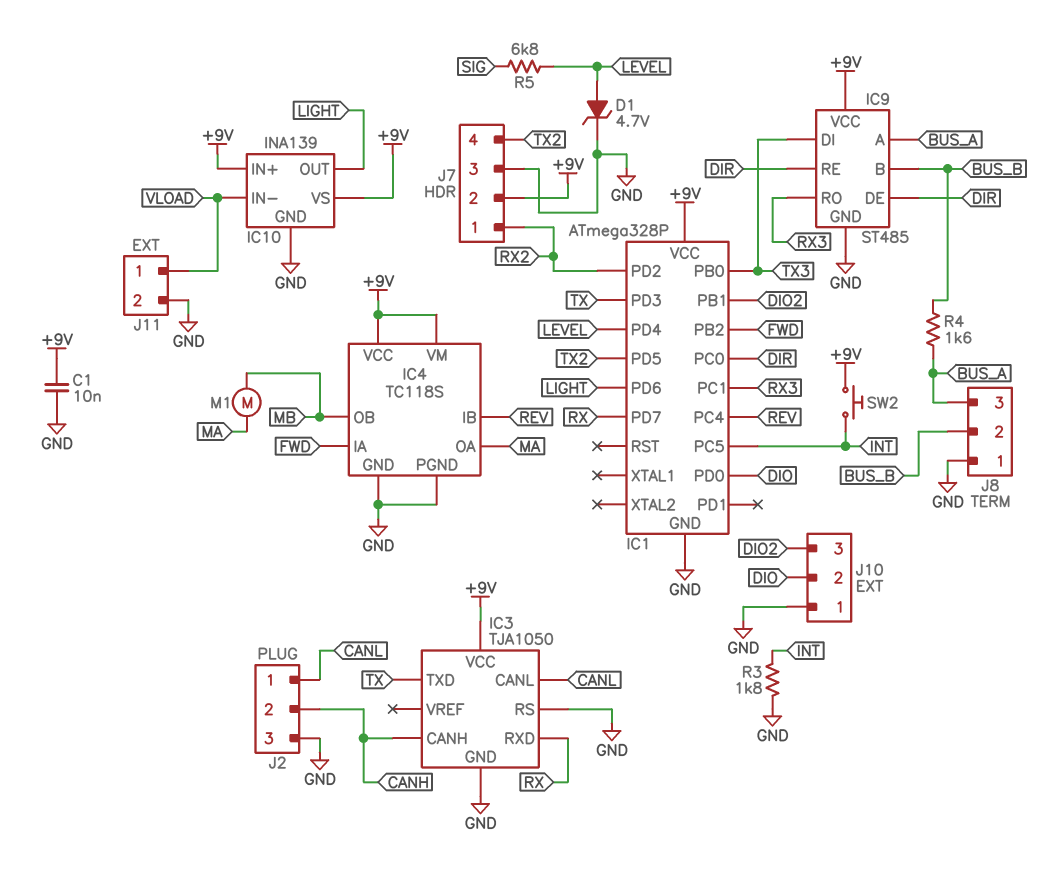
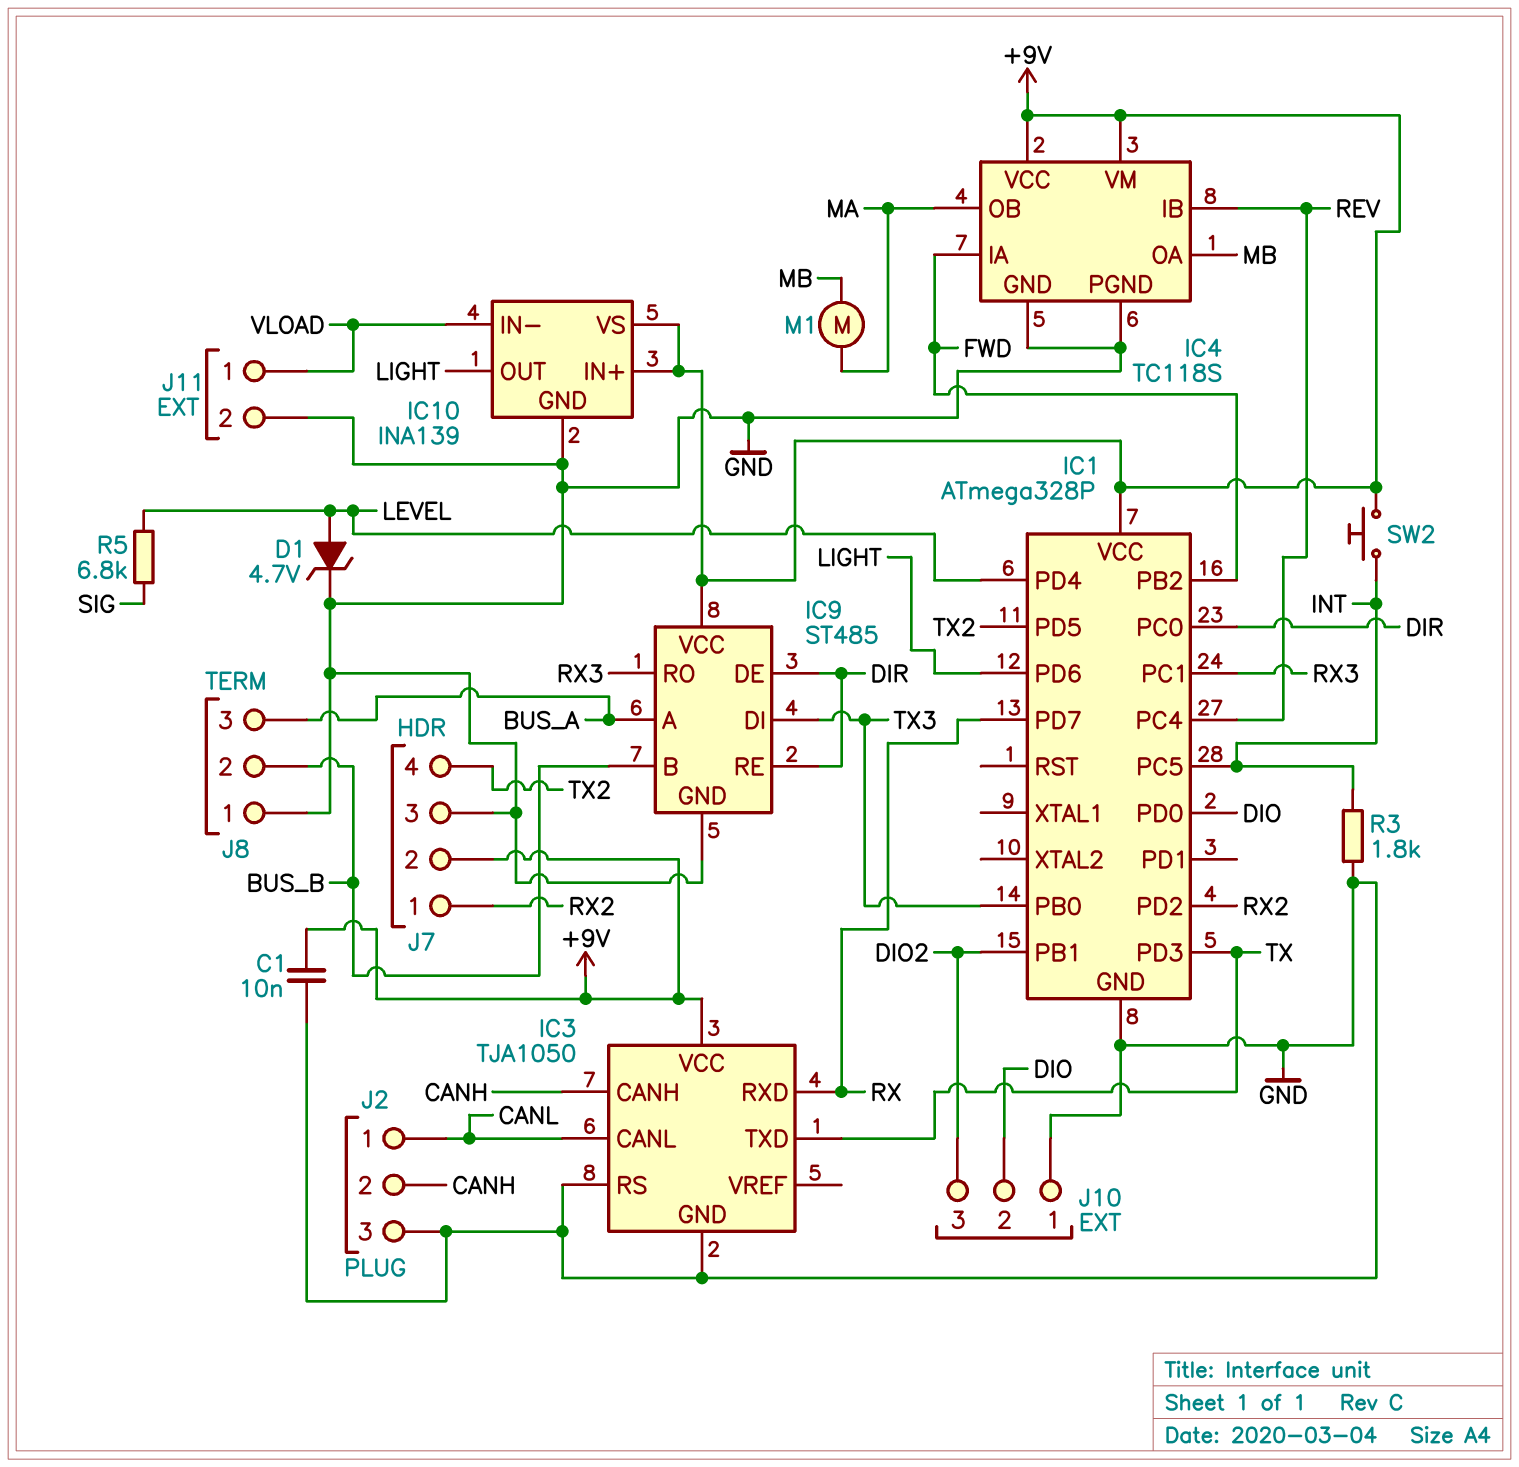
IC4 pin OA: MA -> MB
IC4 pin OB: MB -> MA
R4: 1.6k (BUS_A, BUS_B) -> none

